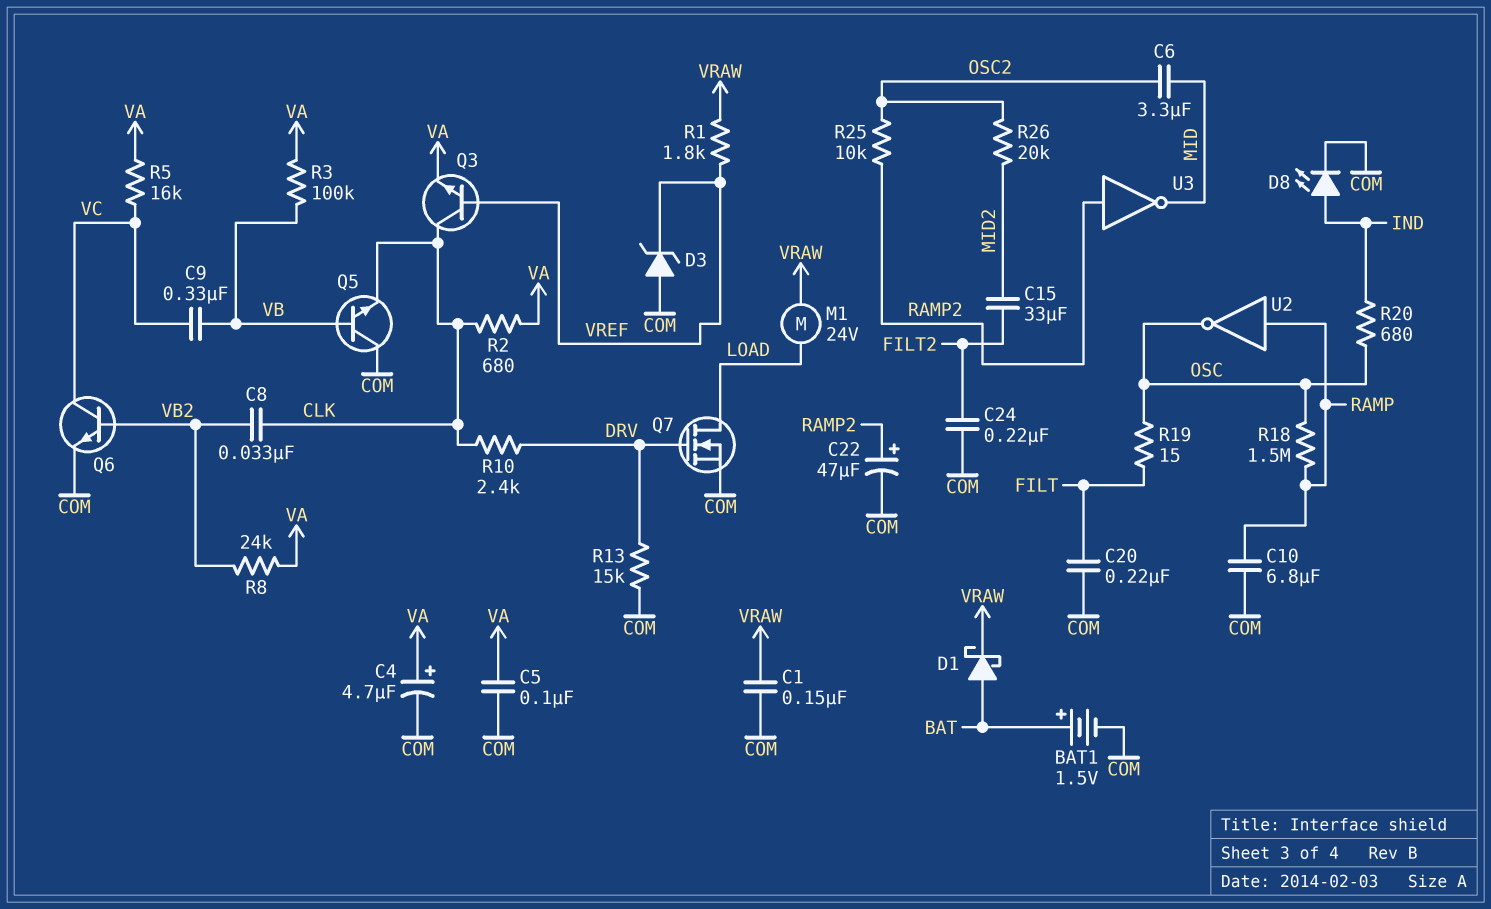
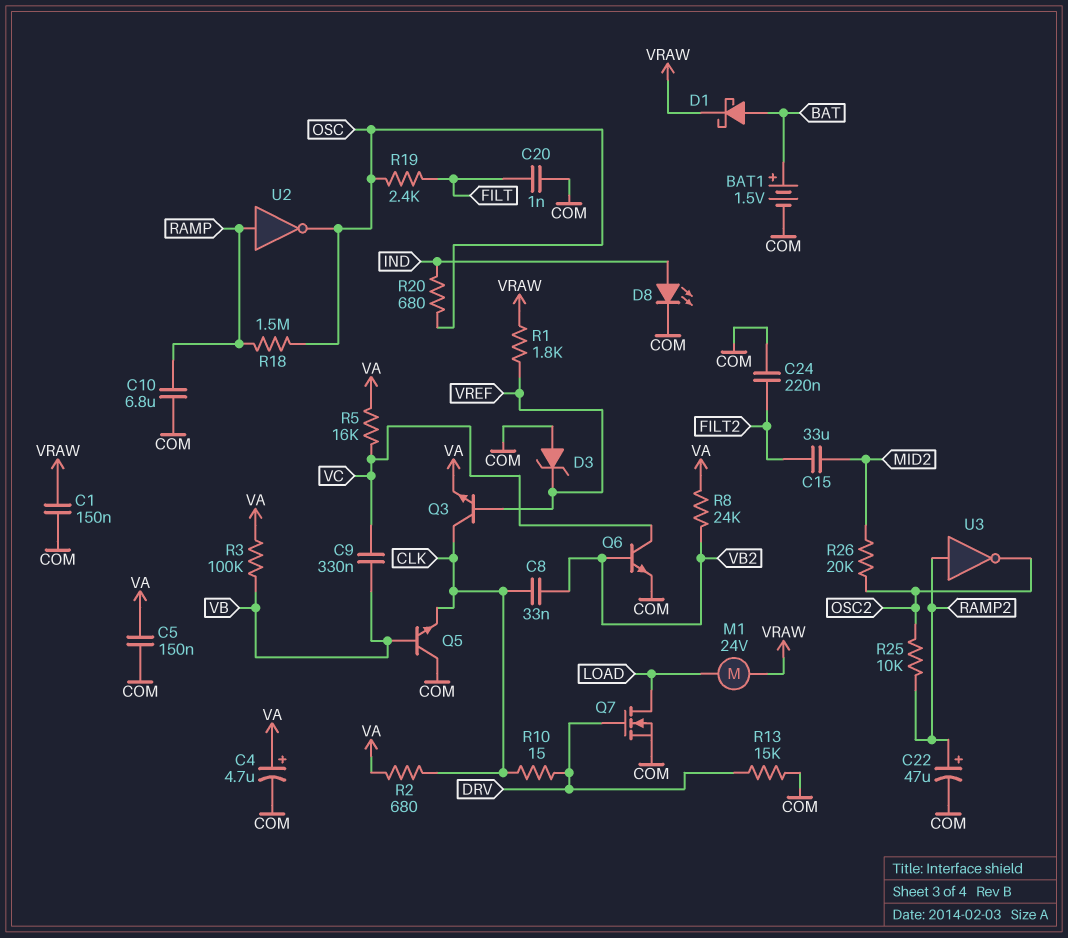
C5: 100nF (COM, VA) -> 150nF (COM, VA)
C6: 3.3uF (MID, OSC2) -> none
C20: 220nF (COM, FILT) -> 1nF (COM, FILT)
R10: 2.4k (CLK, DRV) -> 15 (CLK, DRV)
R19: 15 (FILT, OSC) -> 2.4k (FILT, OSC)
U3: NOT (in RAMP2, out MID) -> NOT (in RAMP2, out OSC2)

